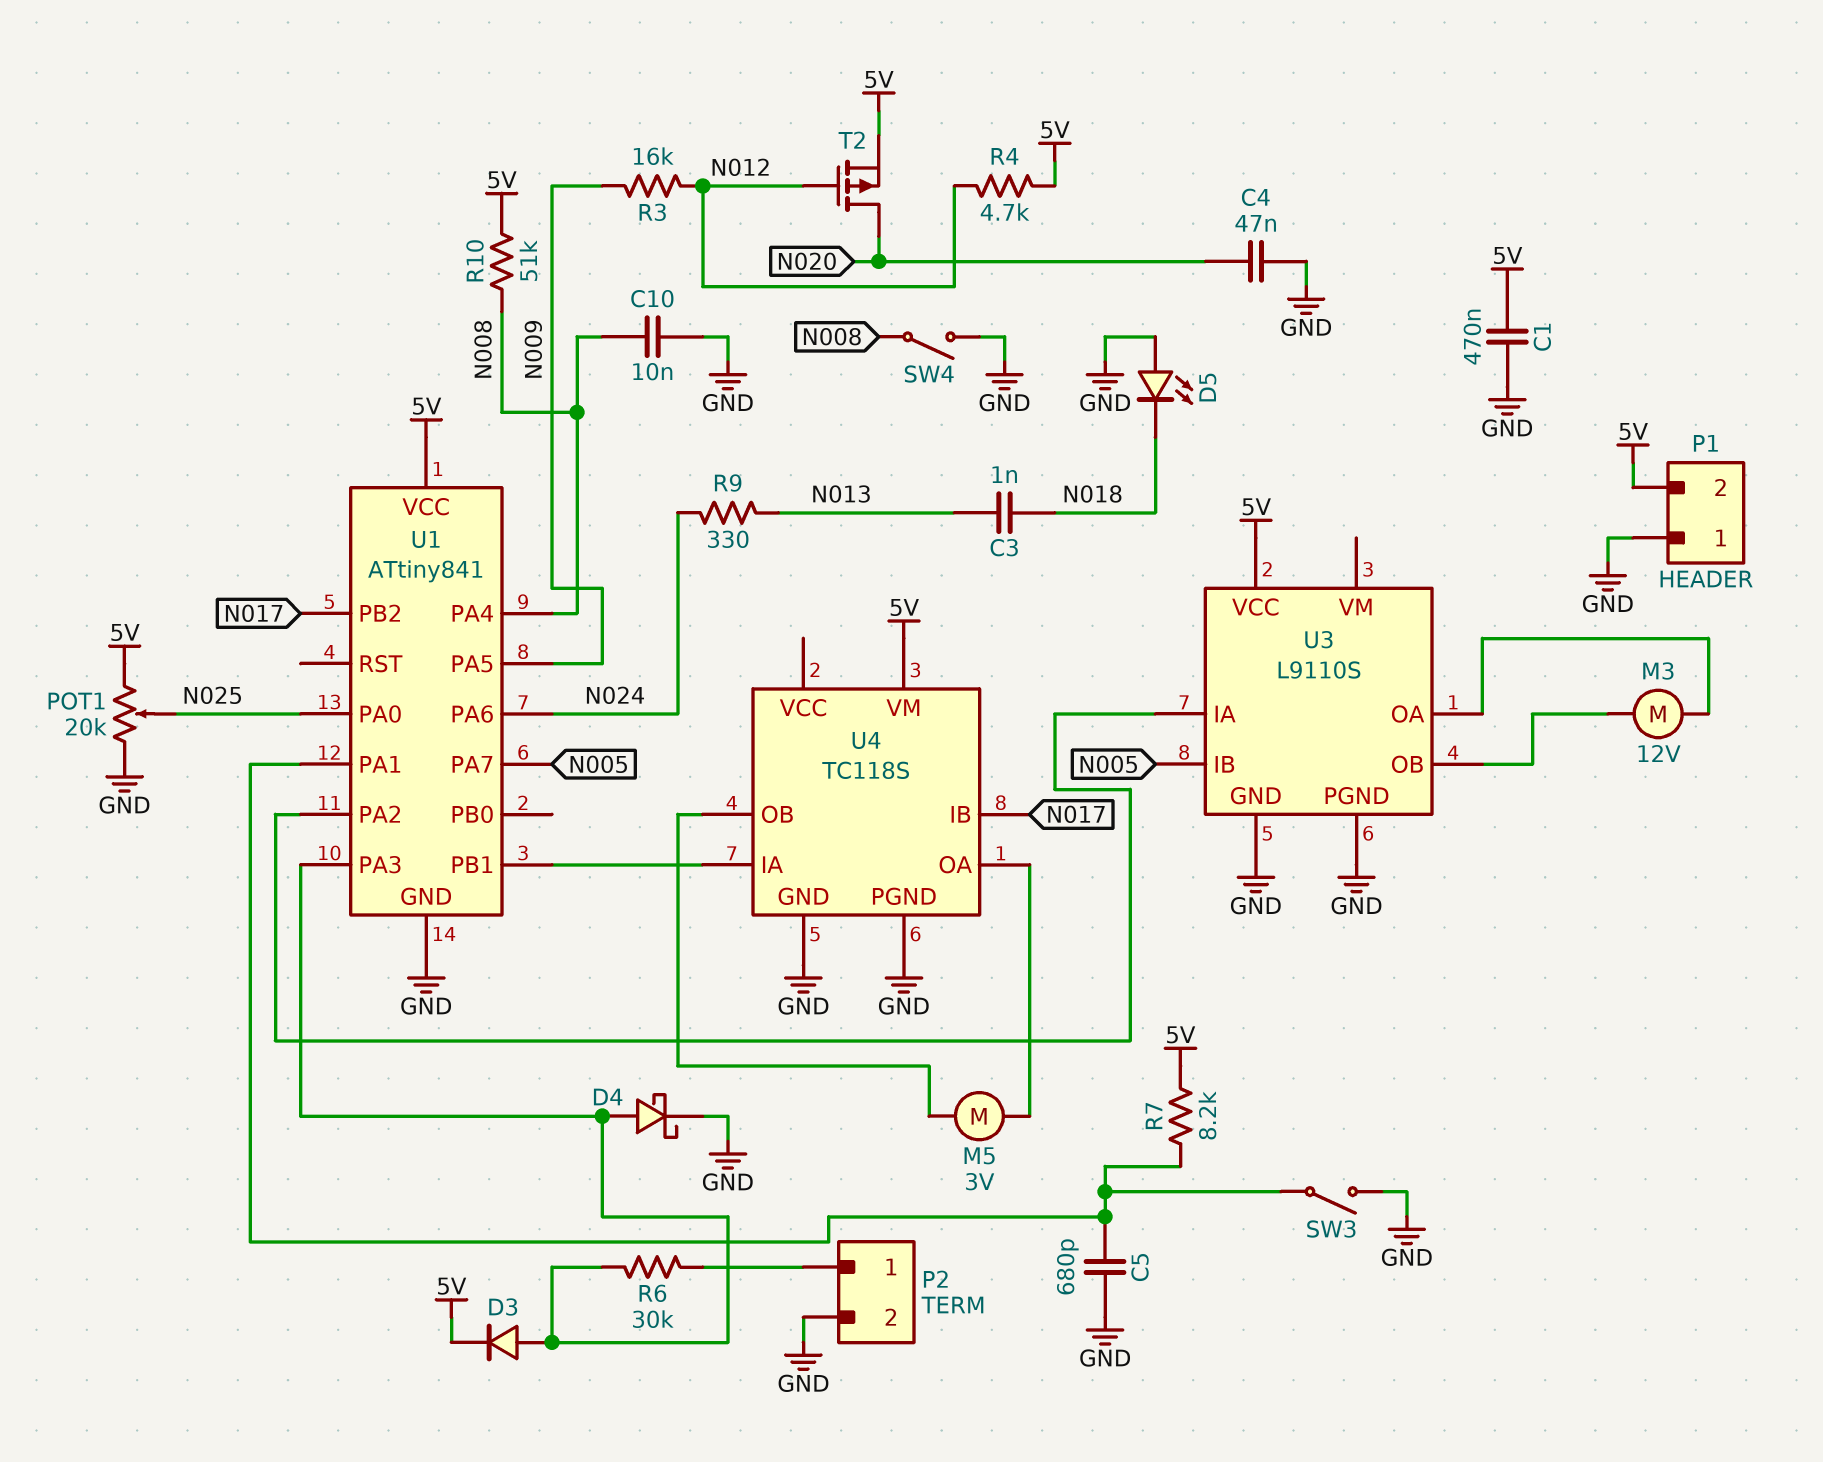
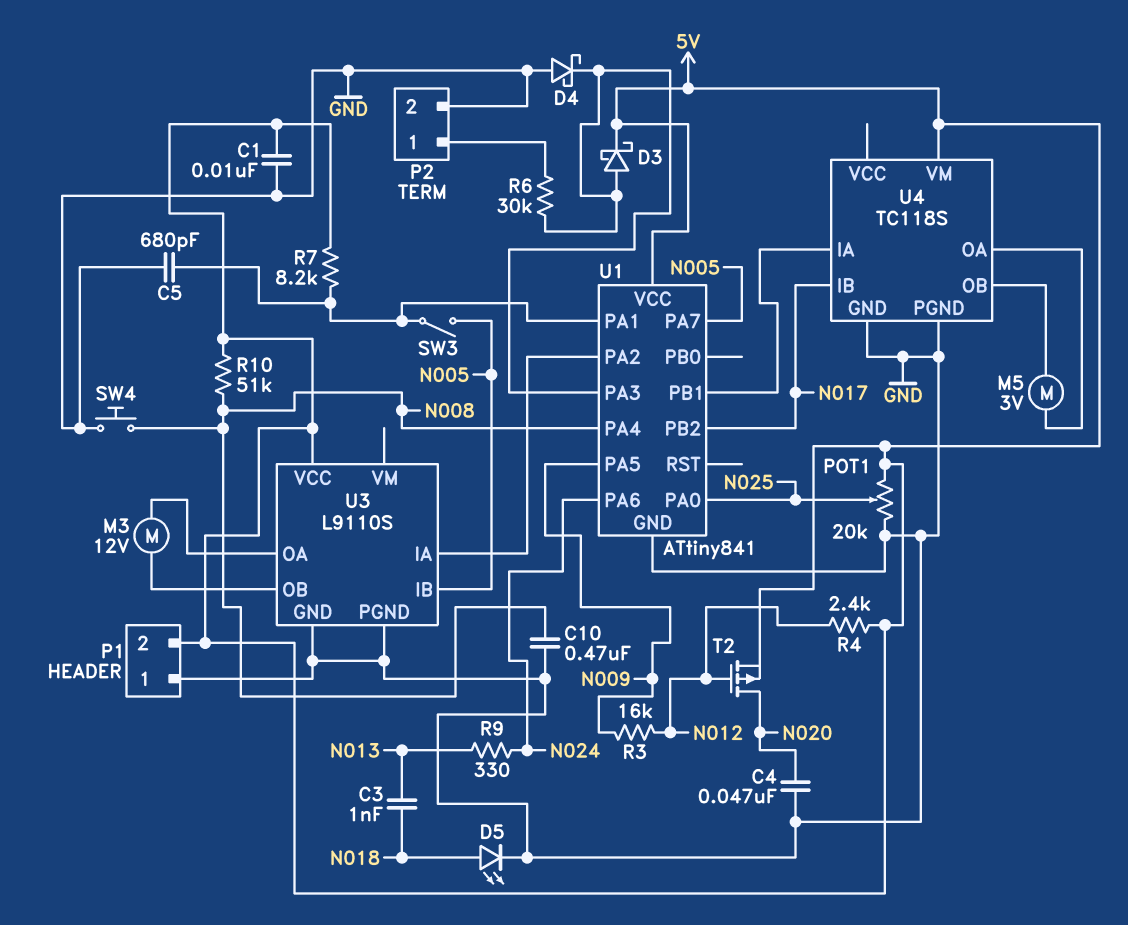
C1: 470nF (5V, GND) -> 10nF (5V, GND)
C10: 10nF (GND, N008) -> 470nF (GND, N008)
D3: diode (A U1/PA3, K 5V) -> schottky (A U1/PA3, K 5V)
D4: schottky (A U1/PA3, K GND) -> schottky (A GND, K U1/PA3)
D5: LED (A GND, K N018) -> LED (A N018, K GND)
R4: 4.7k (5V, N012) -> 2.4k (5V, N012)
SW3: switch (GND, U1/PA1) -> switch (N005, U1/PA1)
SW4: switch (GND, N008) -> button (GND, N008)

